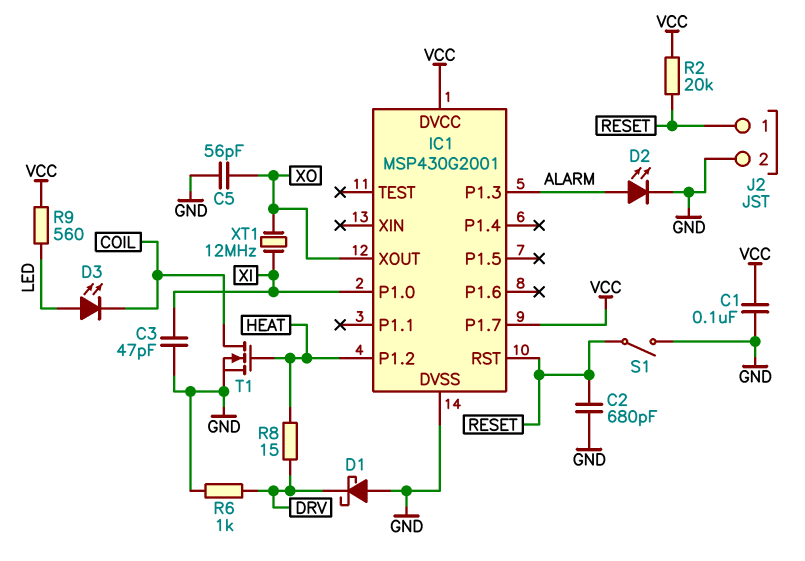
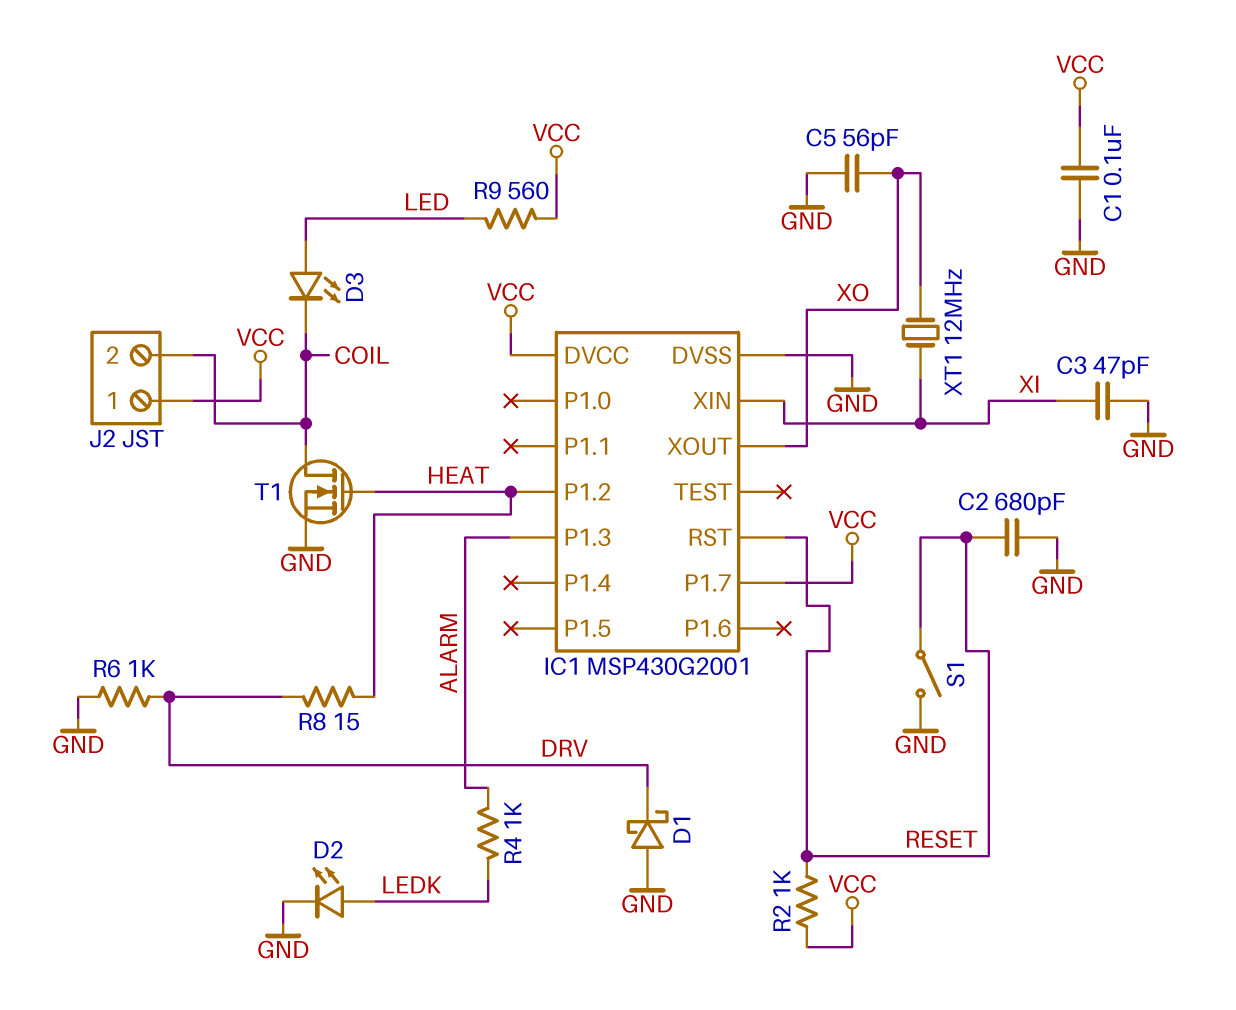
D2: LED (A ALARM, K GND) -> LED (A LEDK, K GND)
IC1 pin P1.0: XI -> none
IC1 pin XIN: none -> XI
J2 pin 1: RESET -> VCC
J2 pin 2: GND -> COIL
R2: 20k (RESET, VCC) -> 1k (RESET, VCC)
R4: none -> 1k (ALARM, LEDK)

